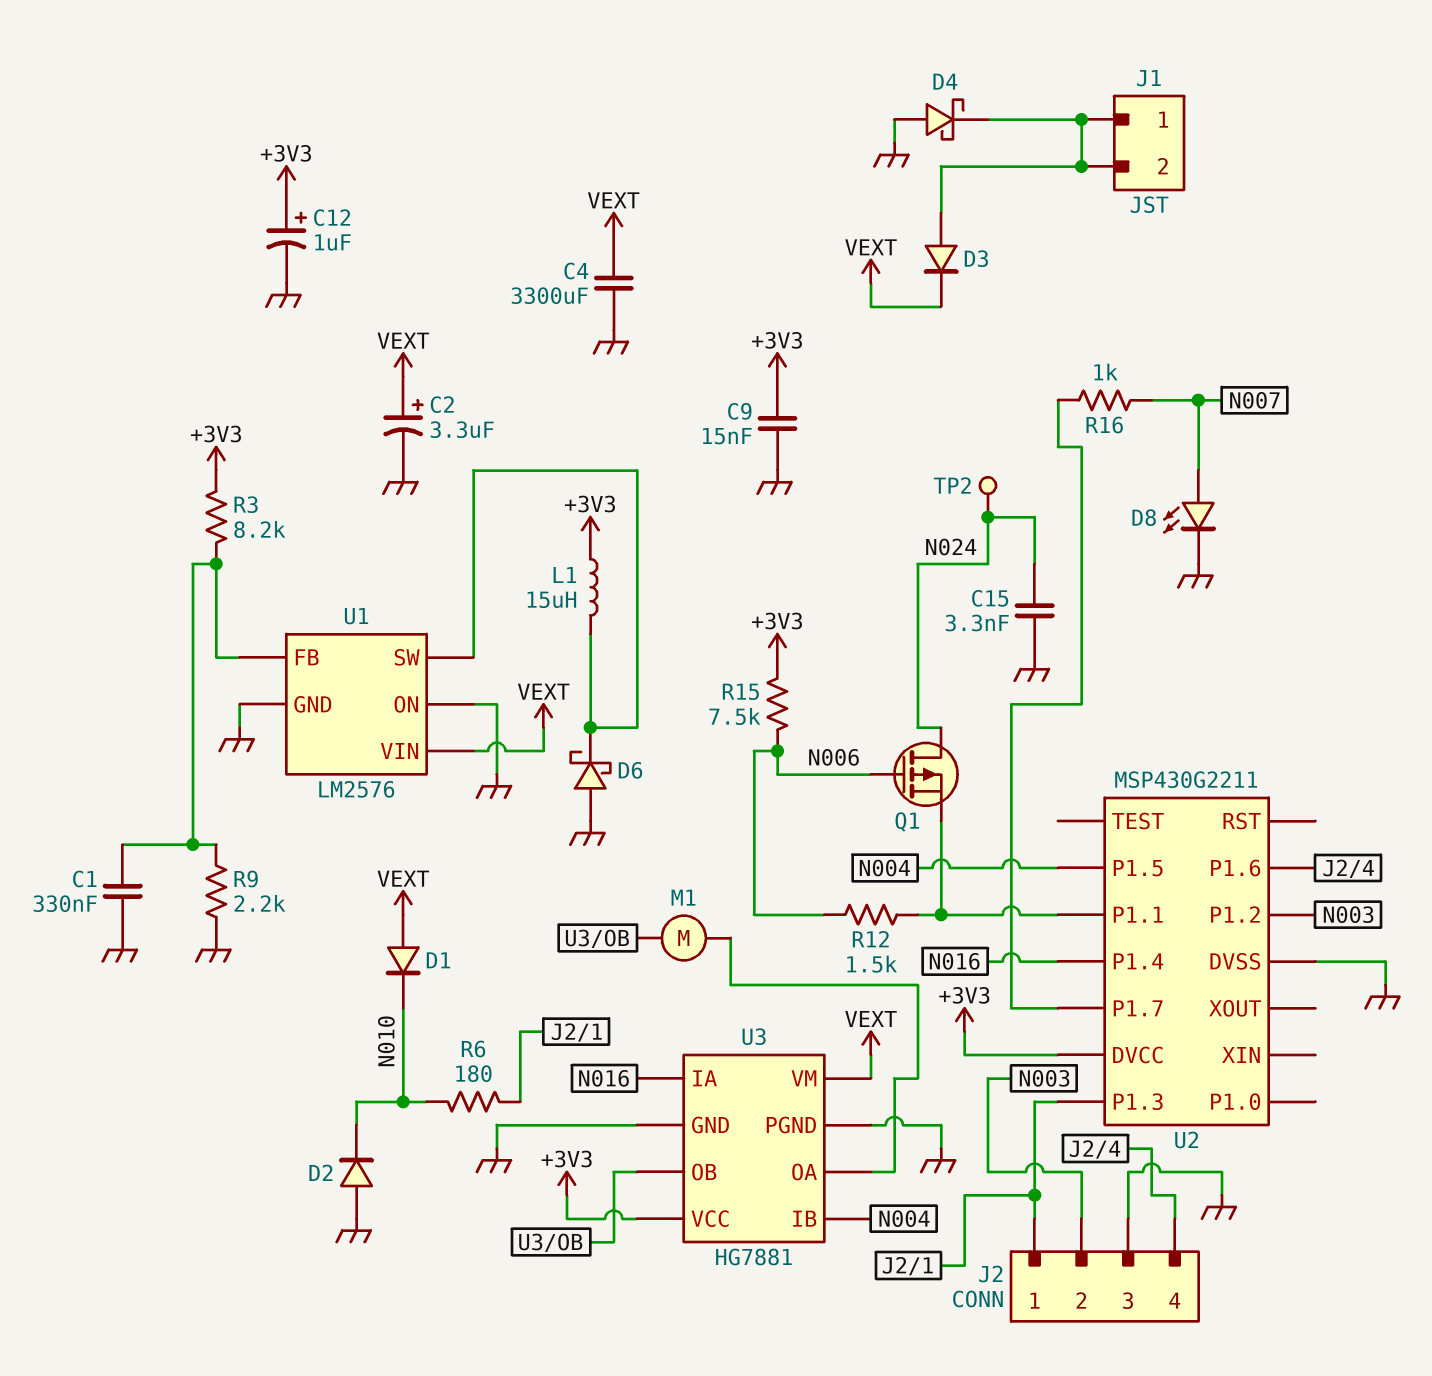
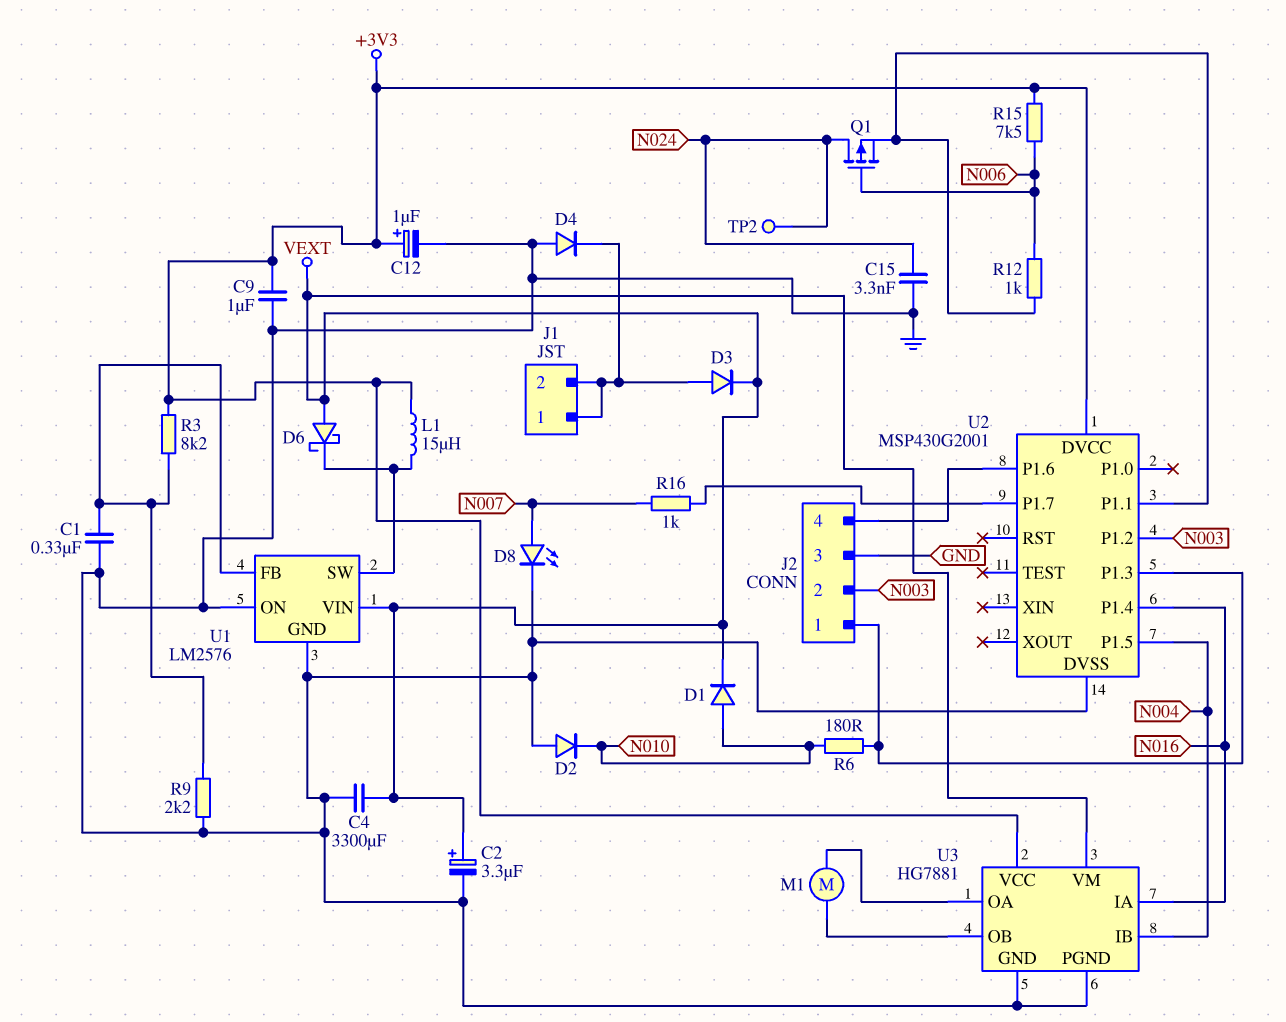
C9: 15nF (+3V3, GND) -> 1uF (+3V3, GND)
D1: diode (A VEXT, K N010) -> diode (A N010, K VEXT)
D4: schottky (A GND, K J1/1) -> diode (A GND, K J1/1)
D6: schottky (A GND, K U1/SW) -> schottky (A VEXT, K U1/SW)
R12: 1.5k (N006, U2/P1.1) -> 1k (N006, U2/P1.1)
U2: MSP430G2211 -> MSP430G2001

